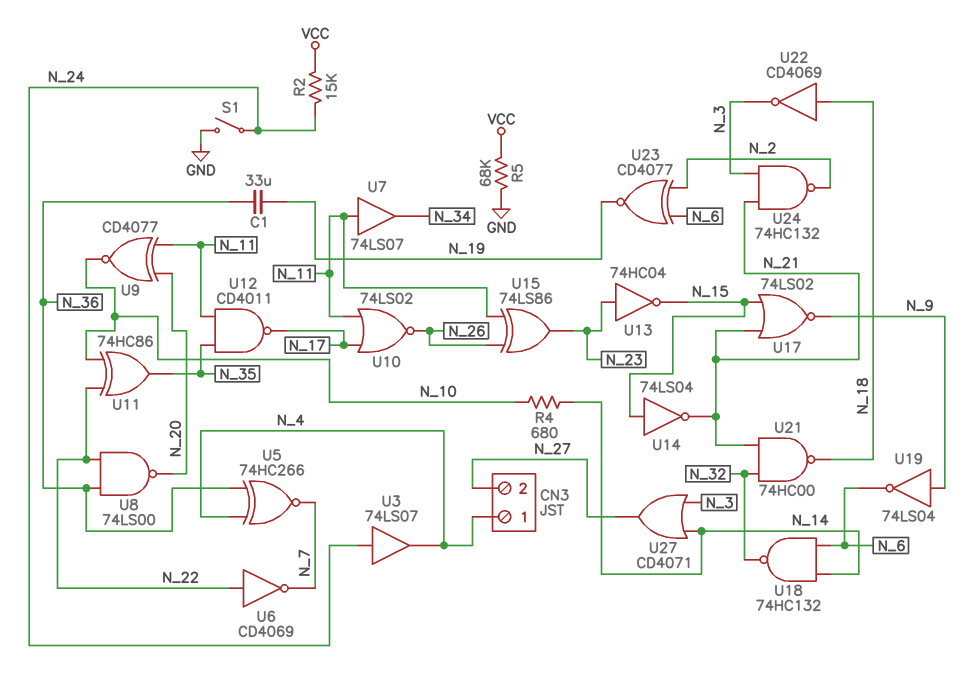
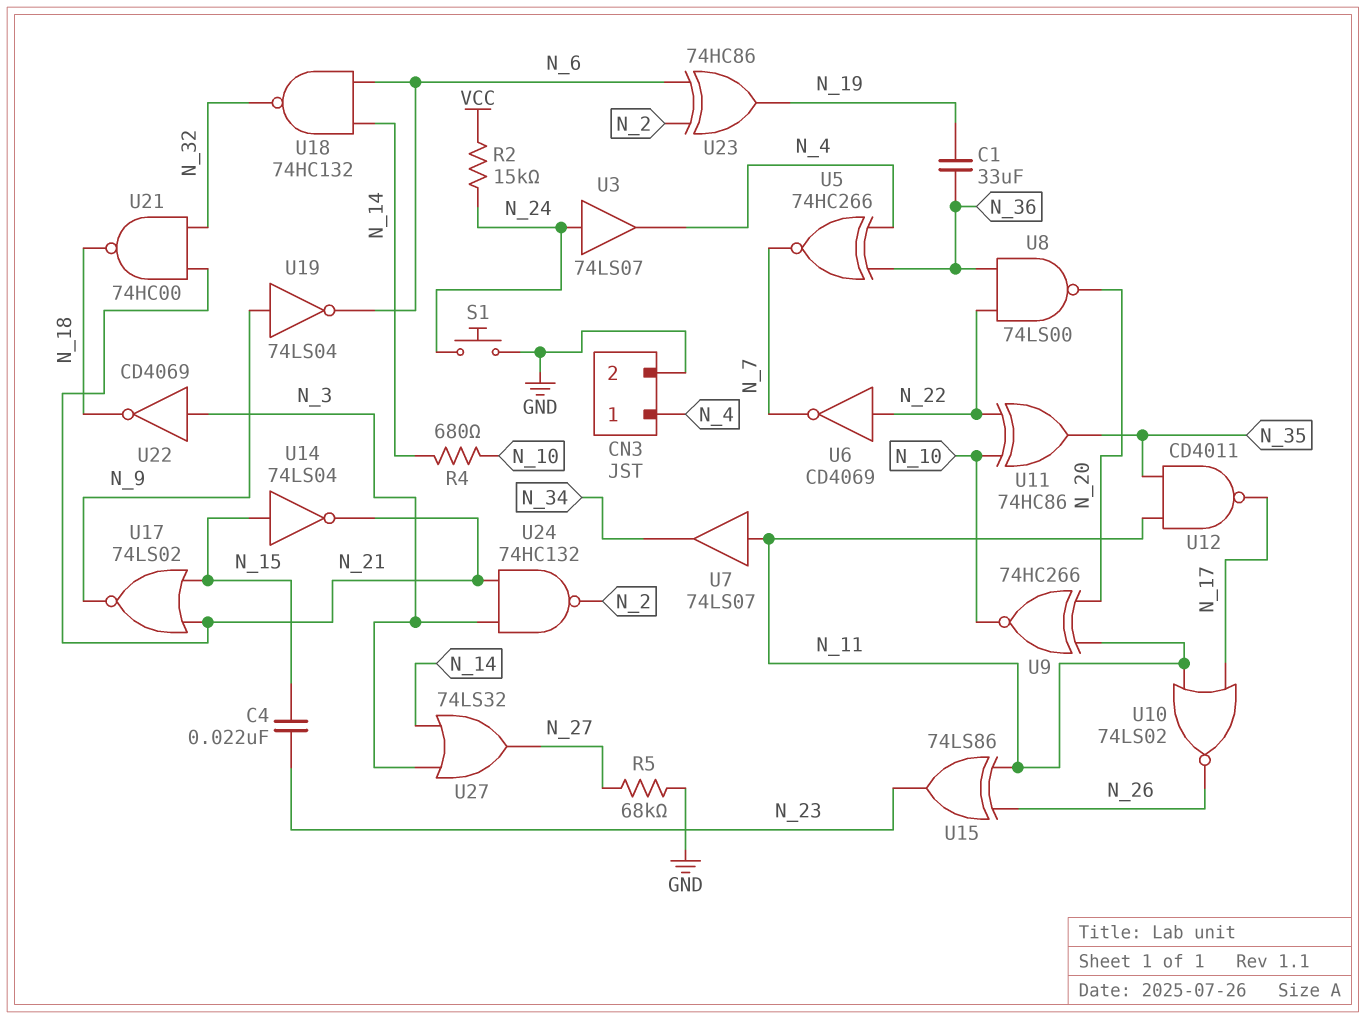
C4: none -> 22nF (N_15, N_23)
CN3 pin 2: N_27 -> GND
R5: 68k (GND, VCC) -> 68k (GND, N_27)
S1: switch (GND, N_24) -> button (GND, N_24)
U9: XNOR CD4077 (in N_11, in N_20, out N_10) -> XNOR 74HC266 (in N_11, in N_20, out N_10)
U13: NOT 74HC04 (in N_23, out N_15) -> none
U22: NOT CD4069 (in N_18, out N_3) -> NOT CD4069 (in N_3, out N_18)
U23: XNOR CD4077 (in N_2, in N_6, out N_19) -> XOR 74HC86 (in N_2, in N_6, out N_19)
U27: OR CD4071 (in N_3, in N_14, out N_27) -> OR 74LS32 (in N_3, in N_14, out N_27)

